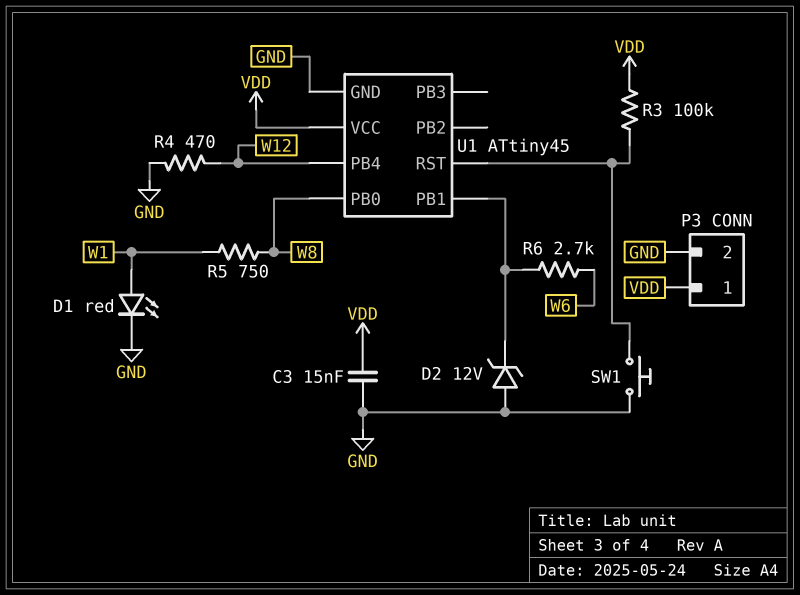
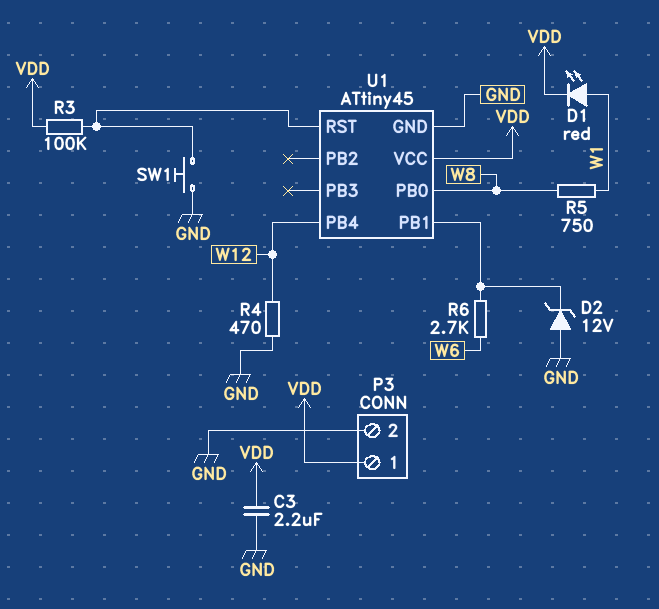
C3: 15nF (GND, VDD) -> 2.2uF (GND, VDD)
D1: LED red (A W1, K GND) -> LED red (A W1, K VDD)

